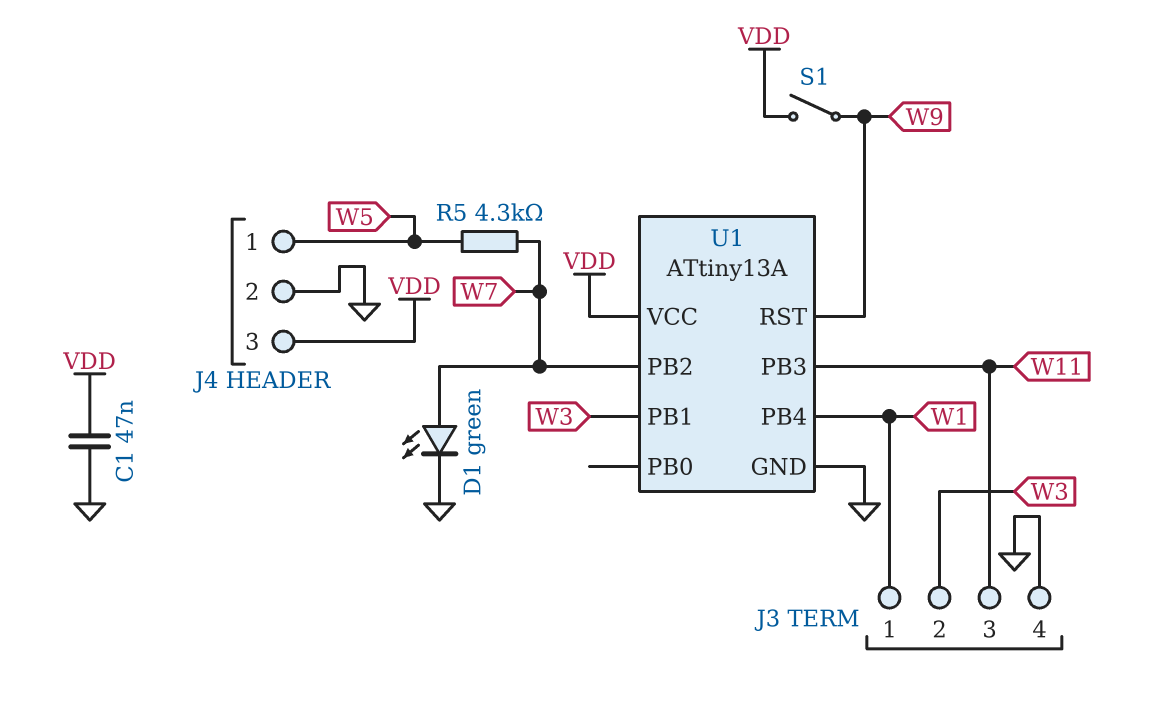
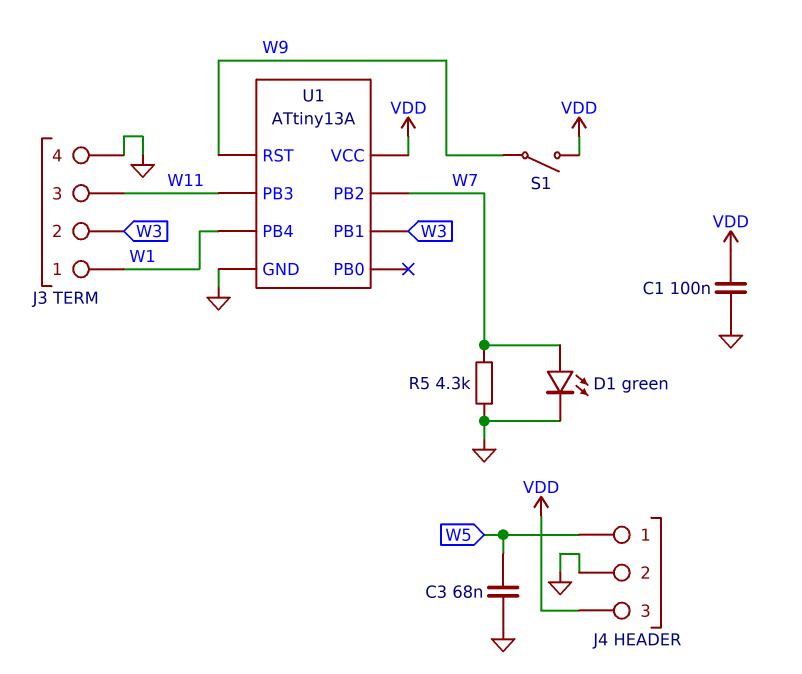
C1: 47nF (GND, VDD) -> 100nF (GND, VDD)
C3: none -> 68nF (GND, W5)
R5: 4.3k (W5, W7) -> 4.3k (GND, W7)

